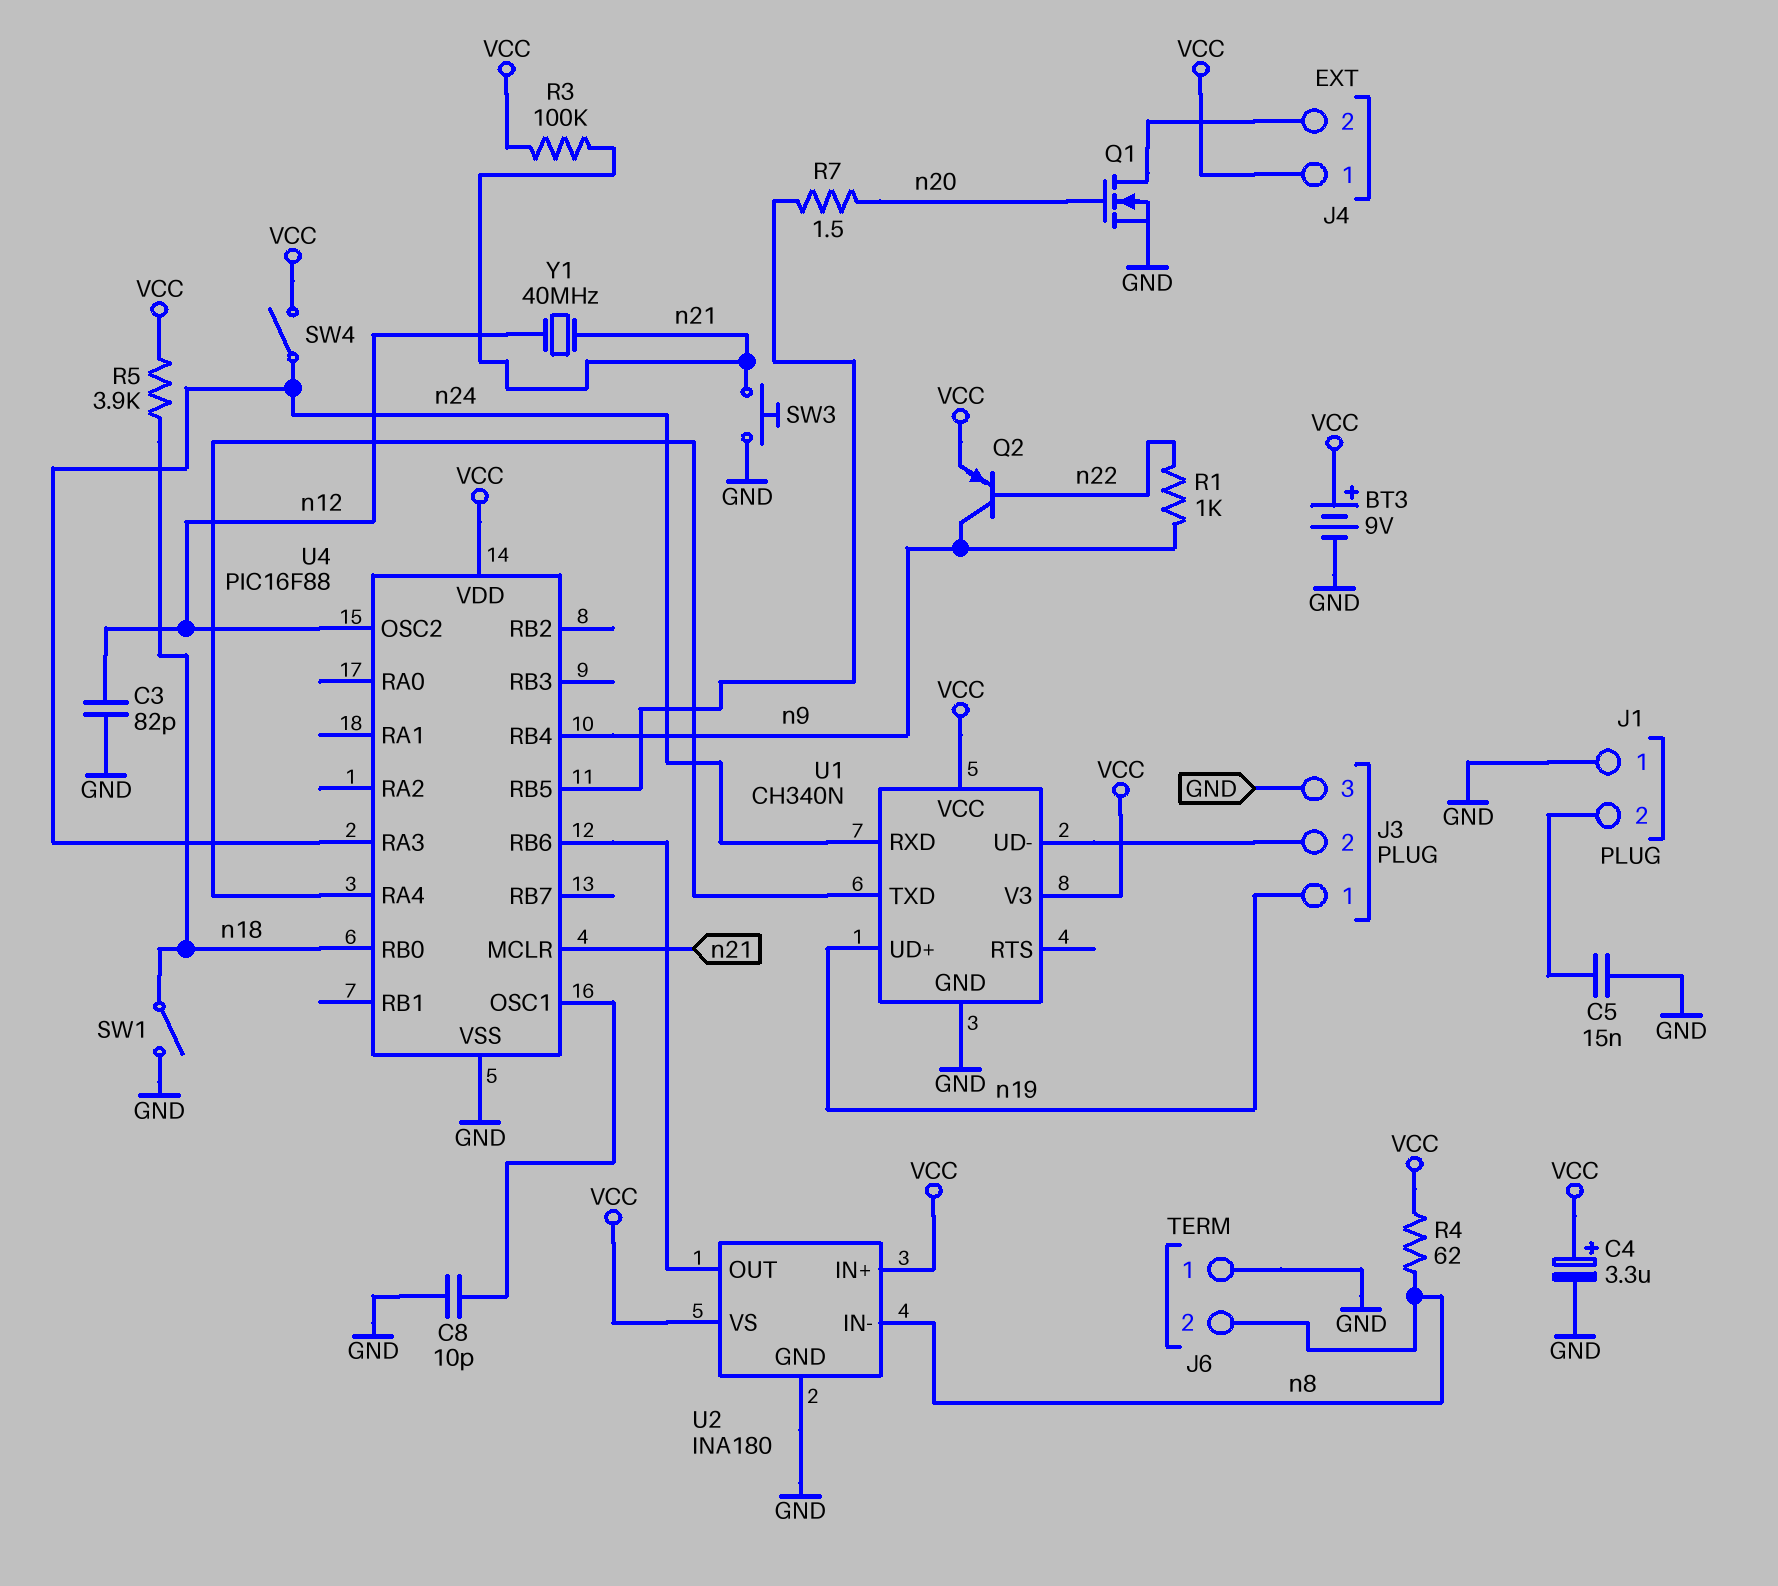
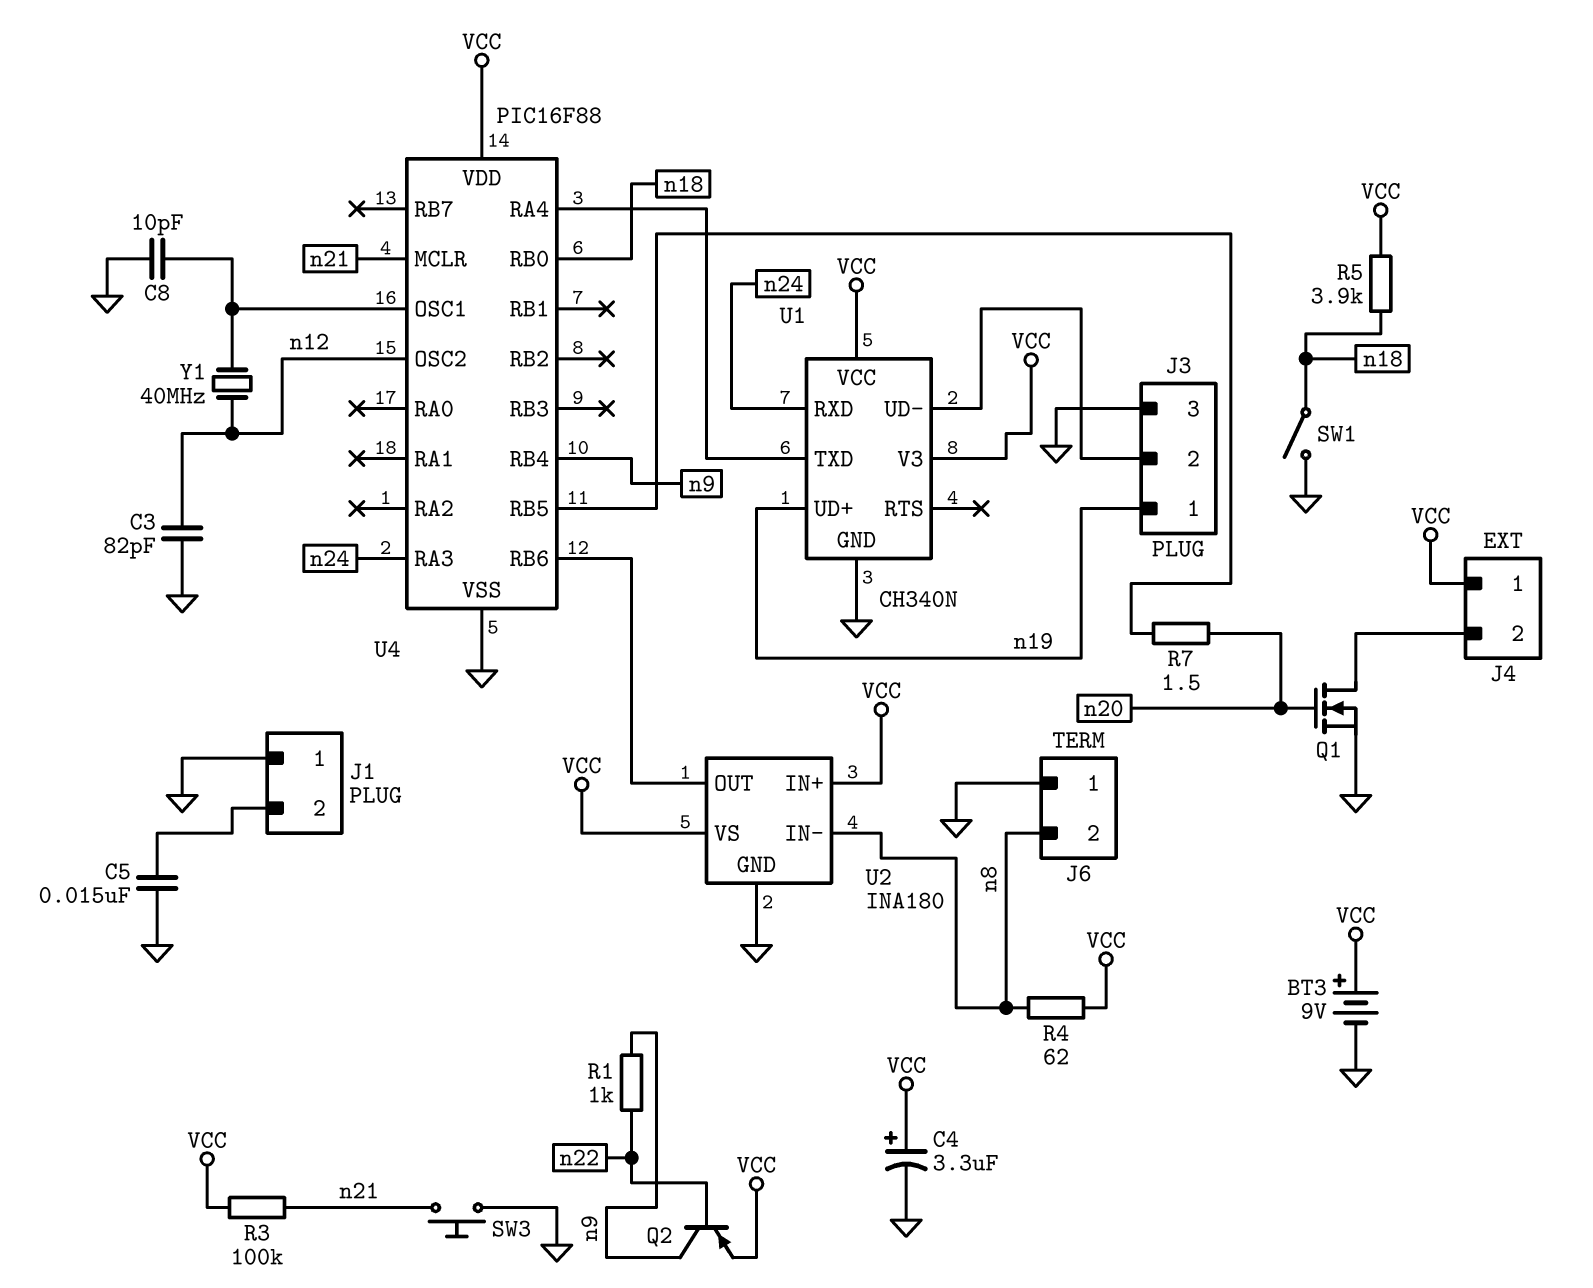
SW4: switch (VCC, n24) -> none
Y1: 40MHz (n12, n21) -> 40MHz (U4/OSC1, n12)

